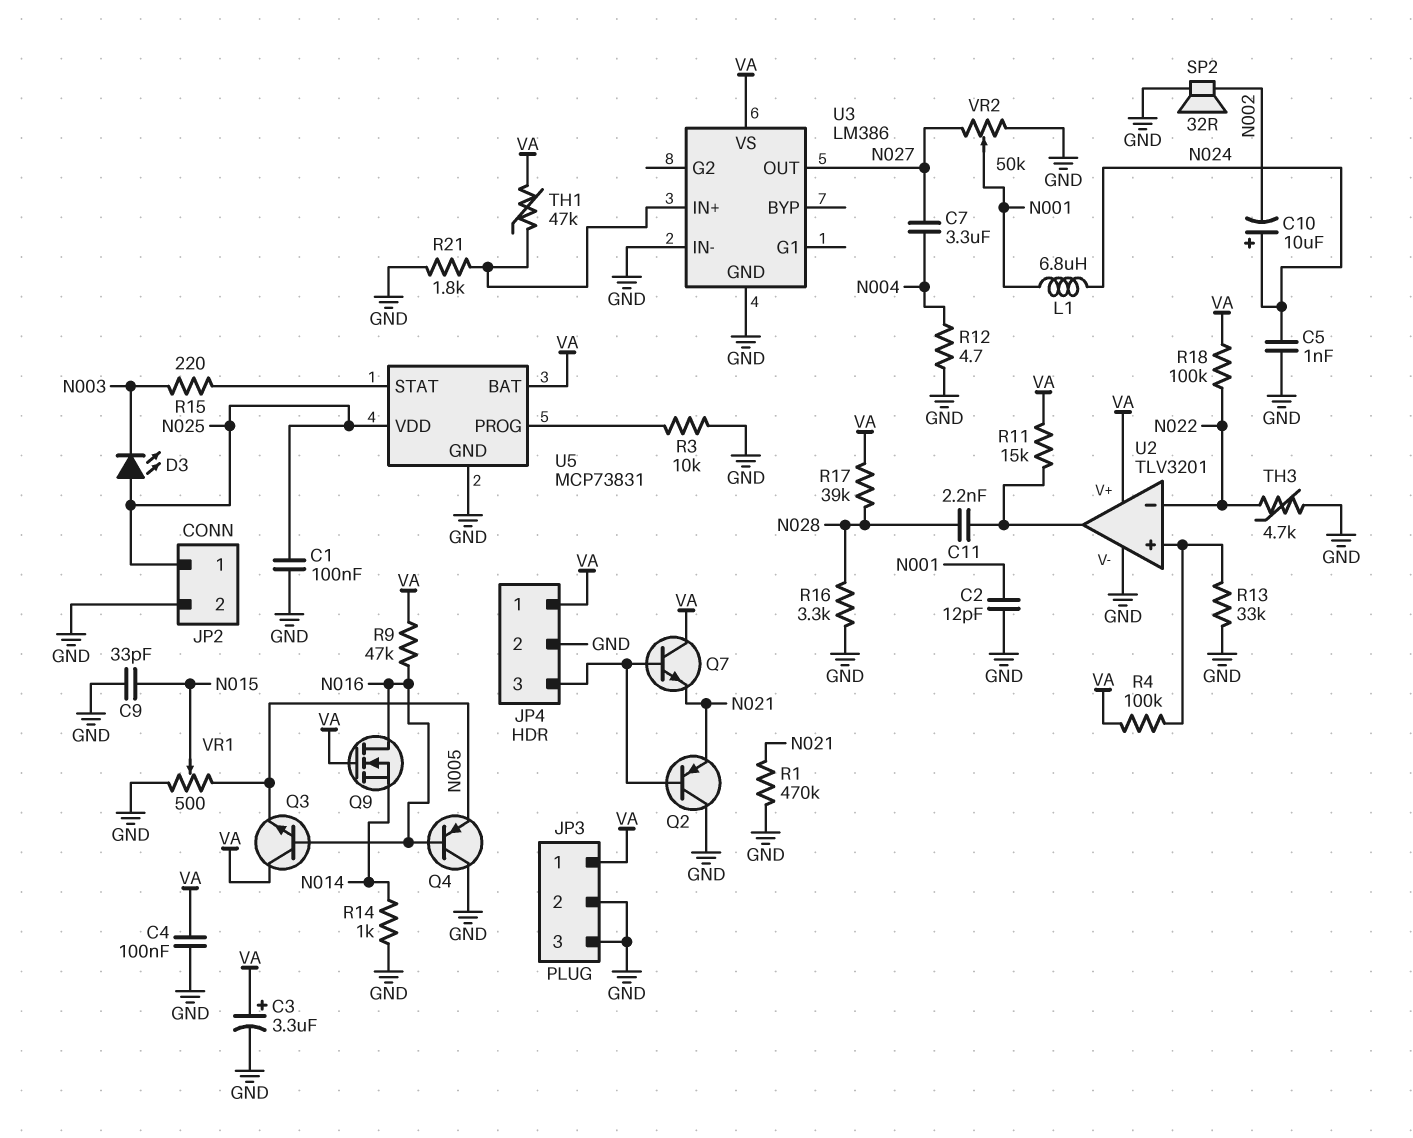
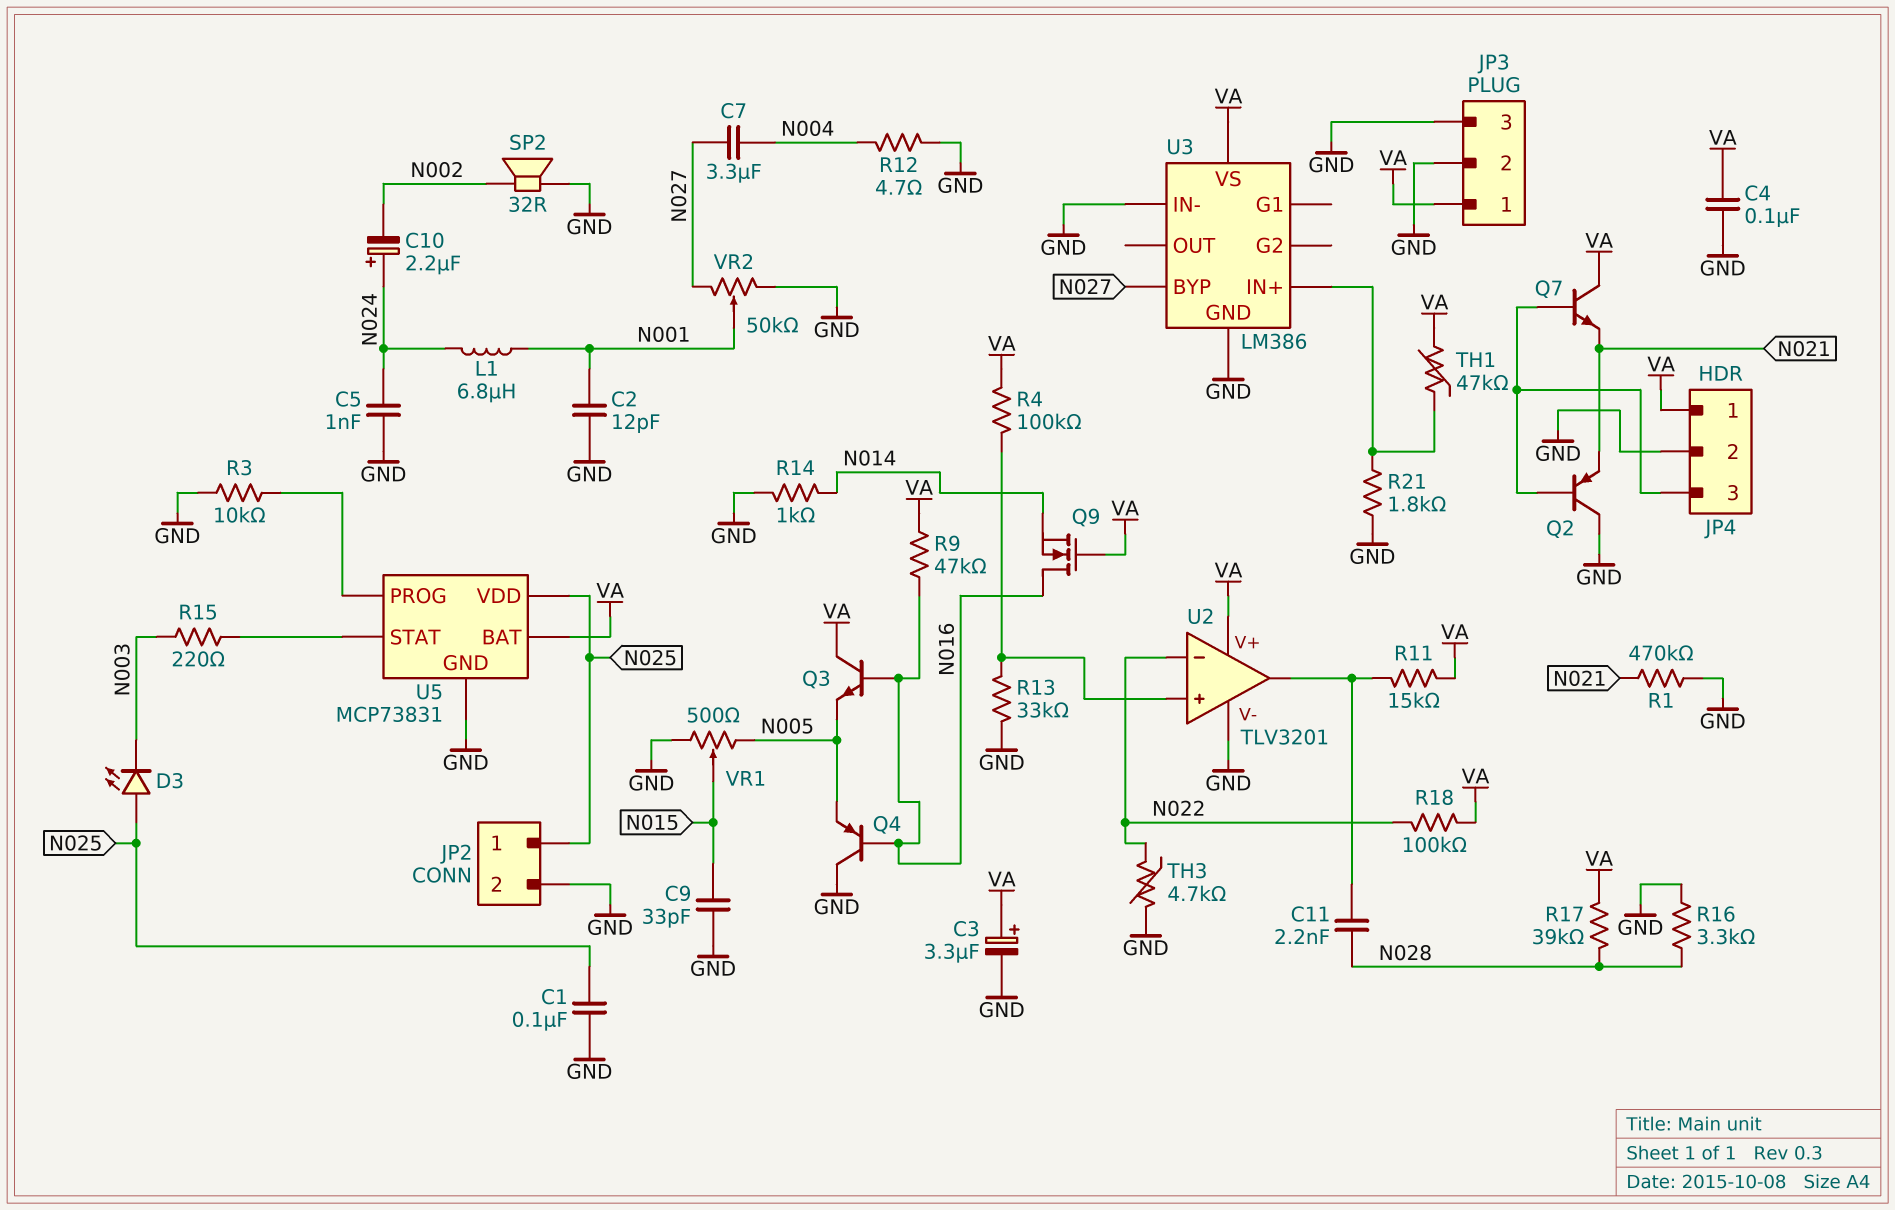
C10: 10uF (plus N024, minus N002) -> 2.2uF (plus N024, minus N002)
U3 pin BYP: none -> N027
U3 pin OUT: N027 -> none

